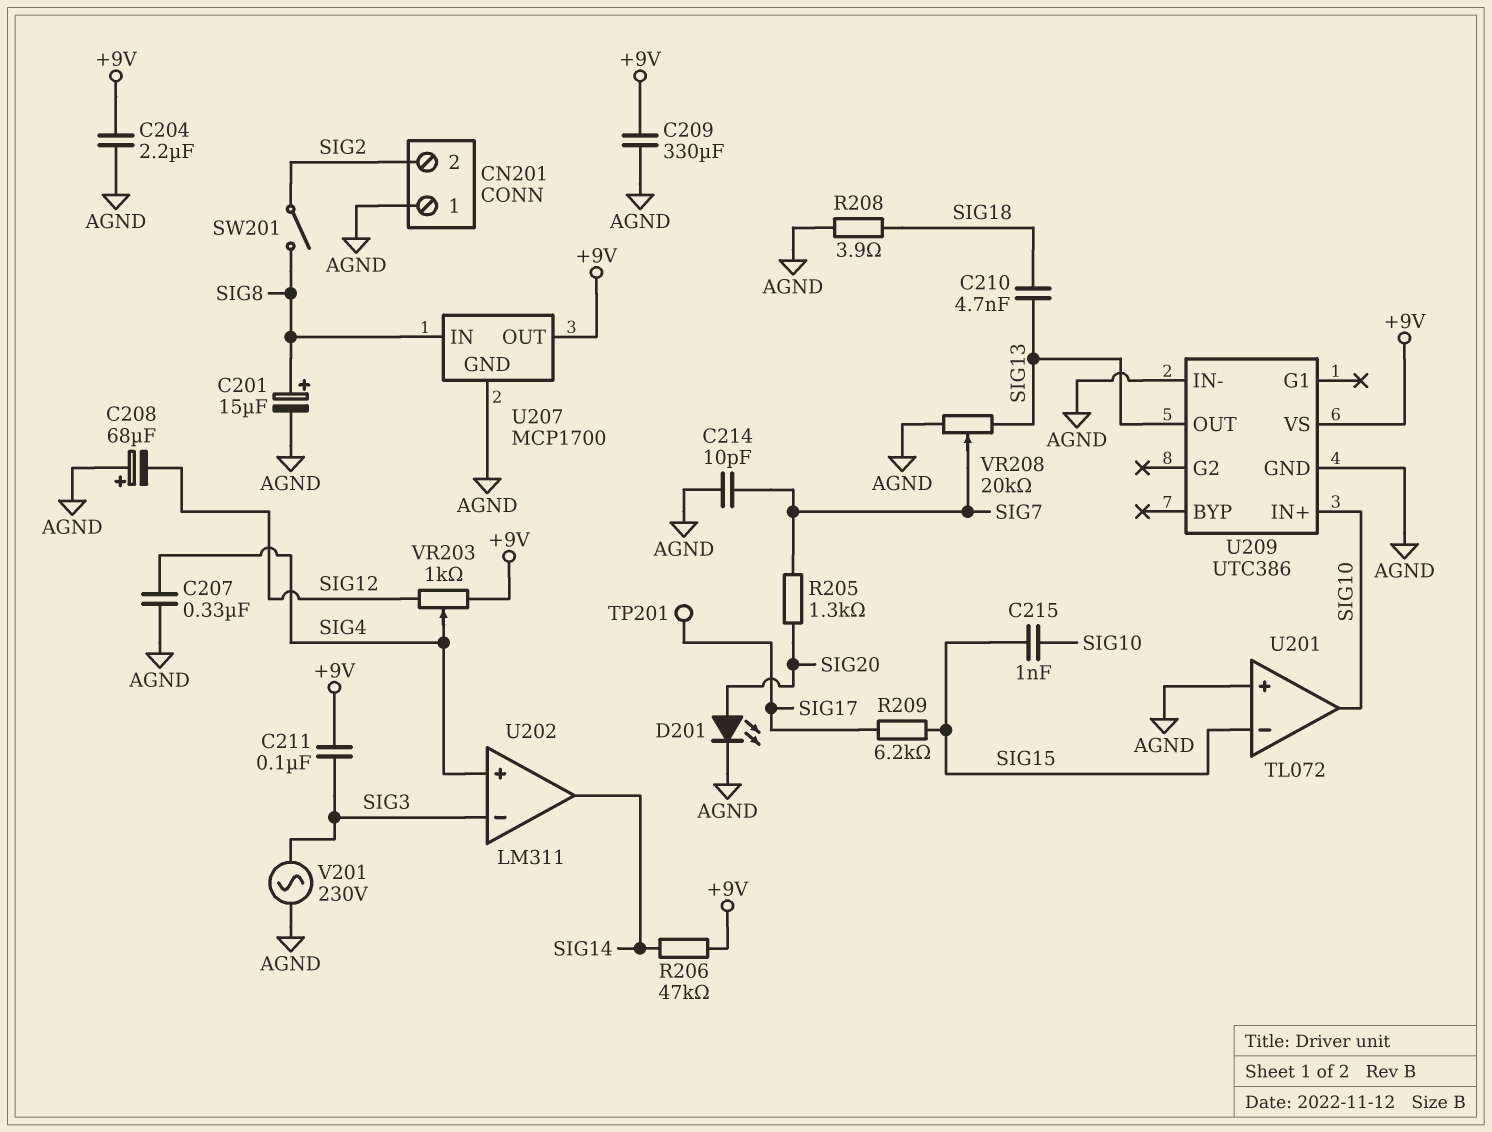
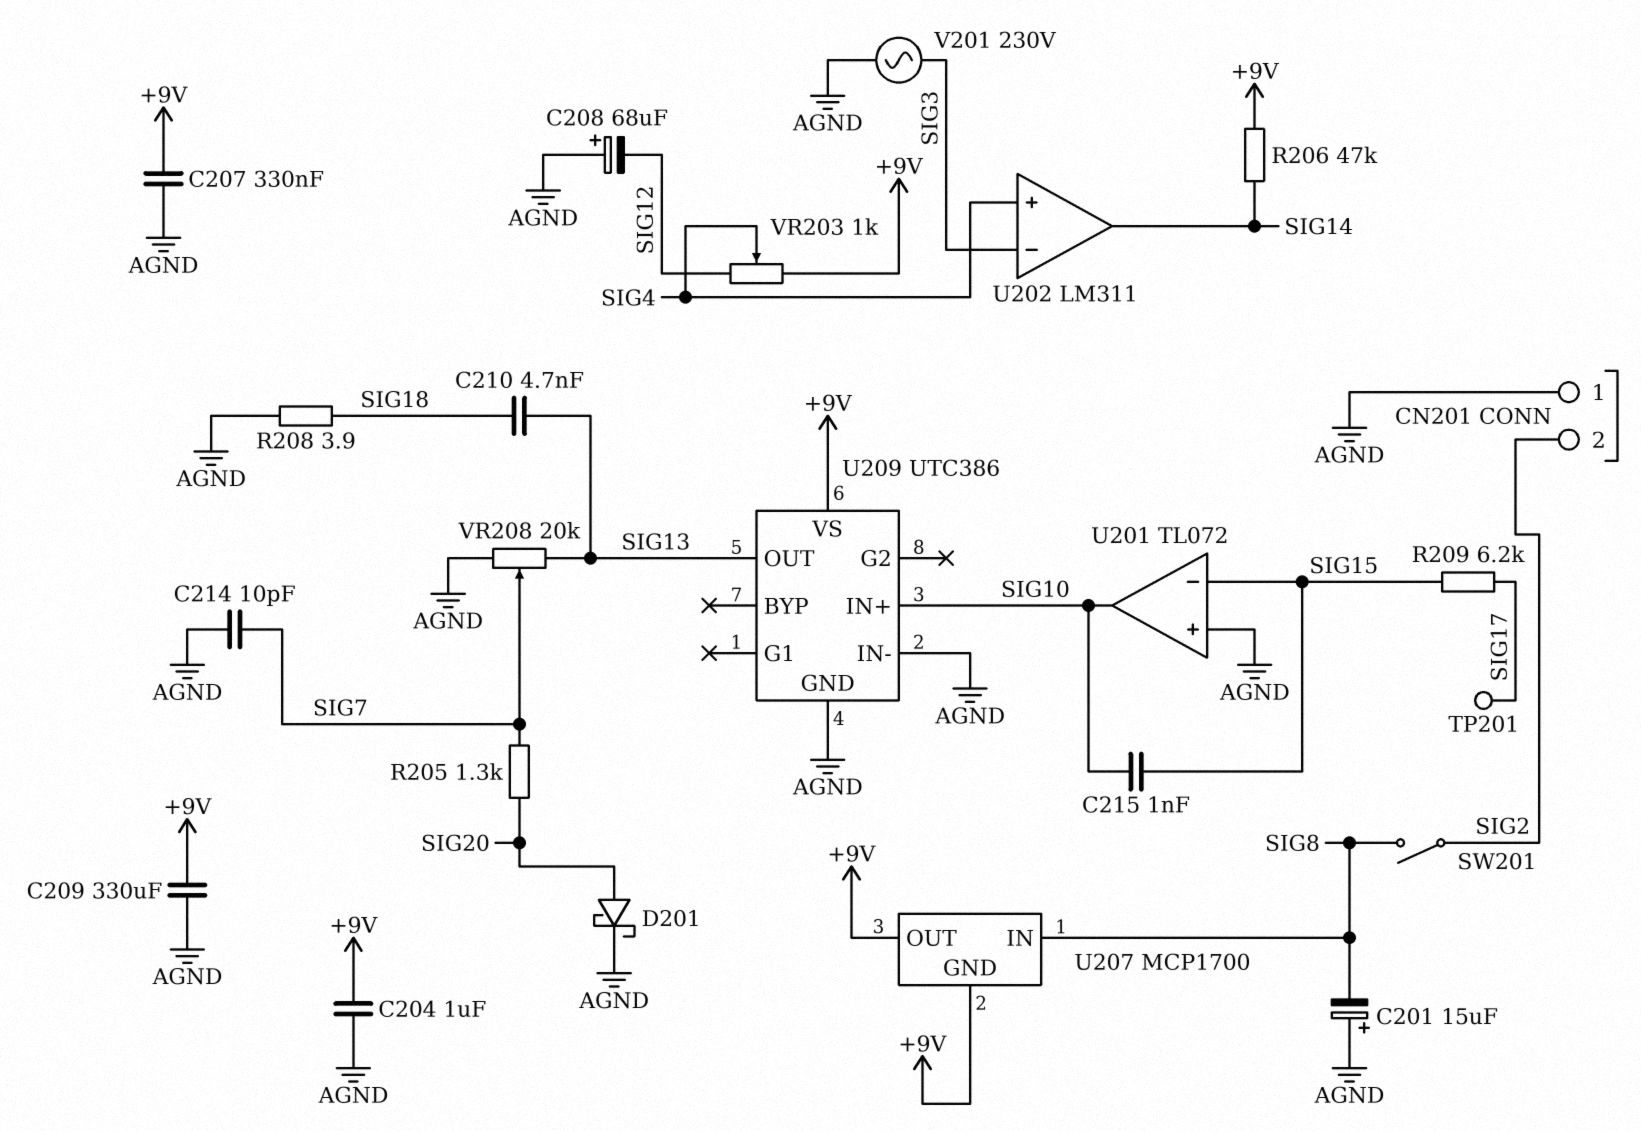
C201: 15uF (plus SIG8, minus AGND) -> 15uF (plus AGND, minus SIG8)
C204: 2.2uF (+9V, AGND) -> 1uF (+9V, AGND)
C207: 330nF (AGND, SIG4) -> 330nF (+9V, AGND)
C211: 100nF (+9V, SIG3) -> none
D201: LED (A SIG20, K AGND) -> schottky (A SIG20, K AGND)
U207 pin GND: AGND -> +9V

